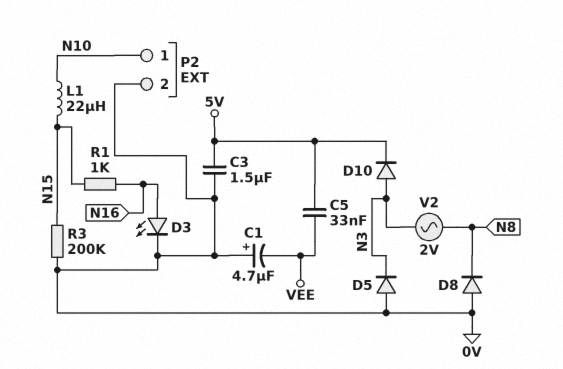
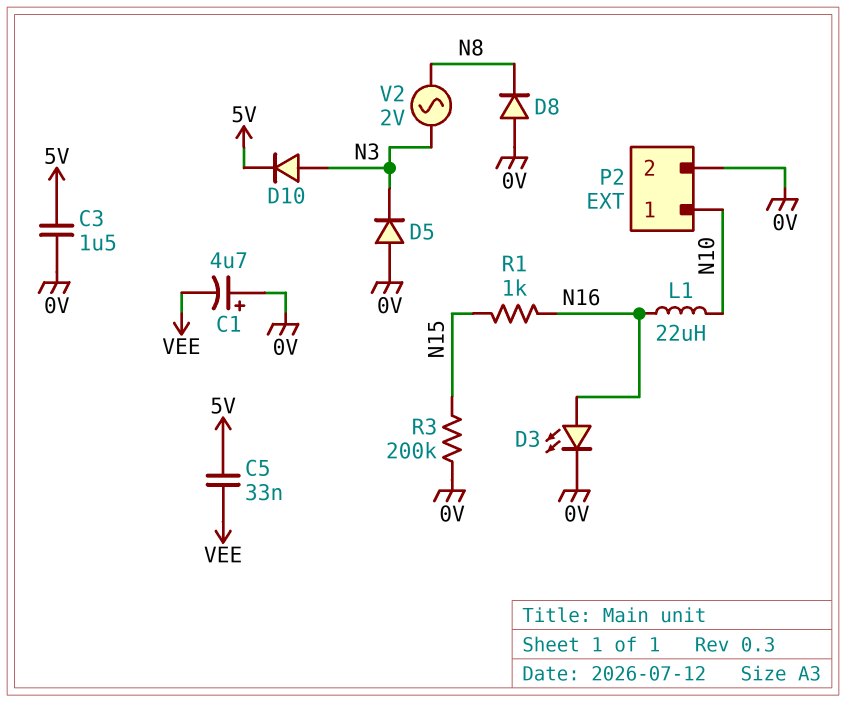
L1: 22uH (N10, N15) -> 22uH (N10, N16)

